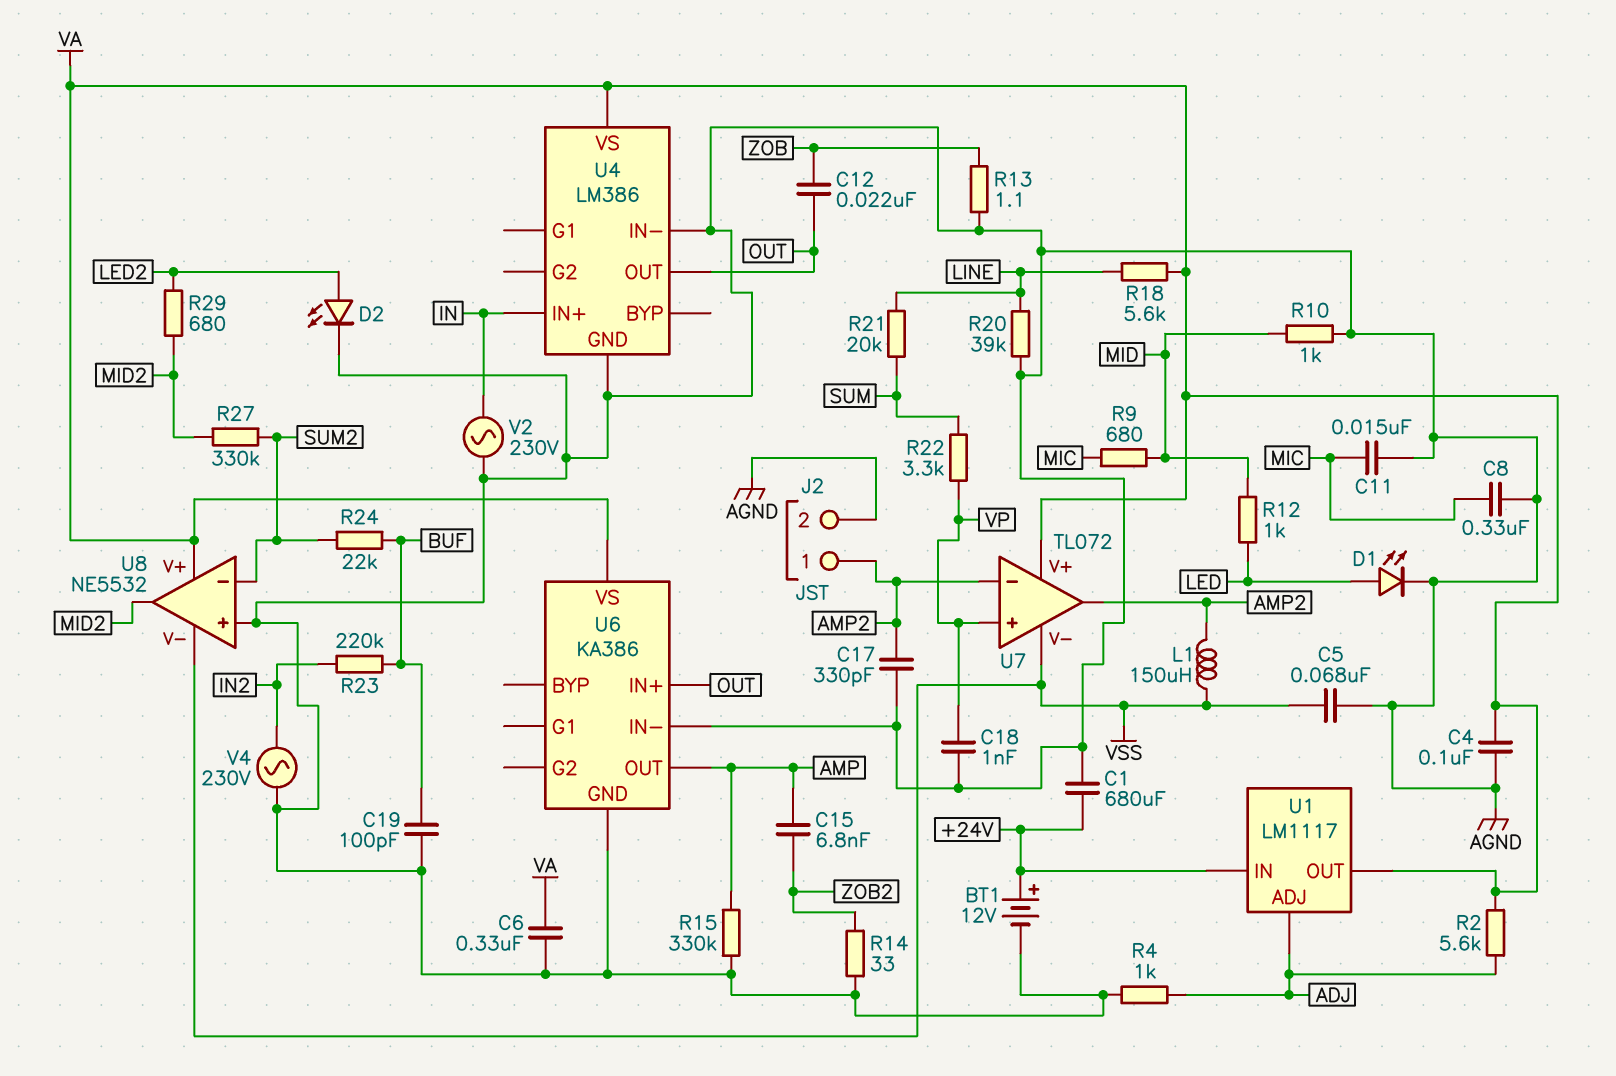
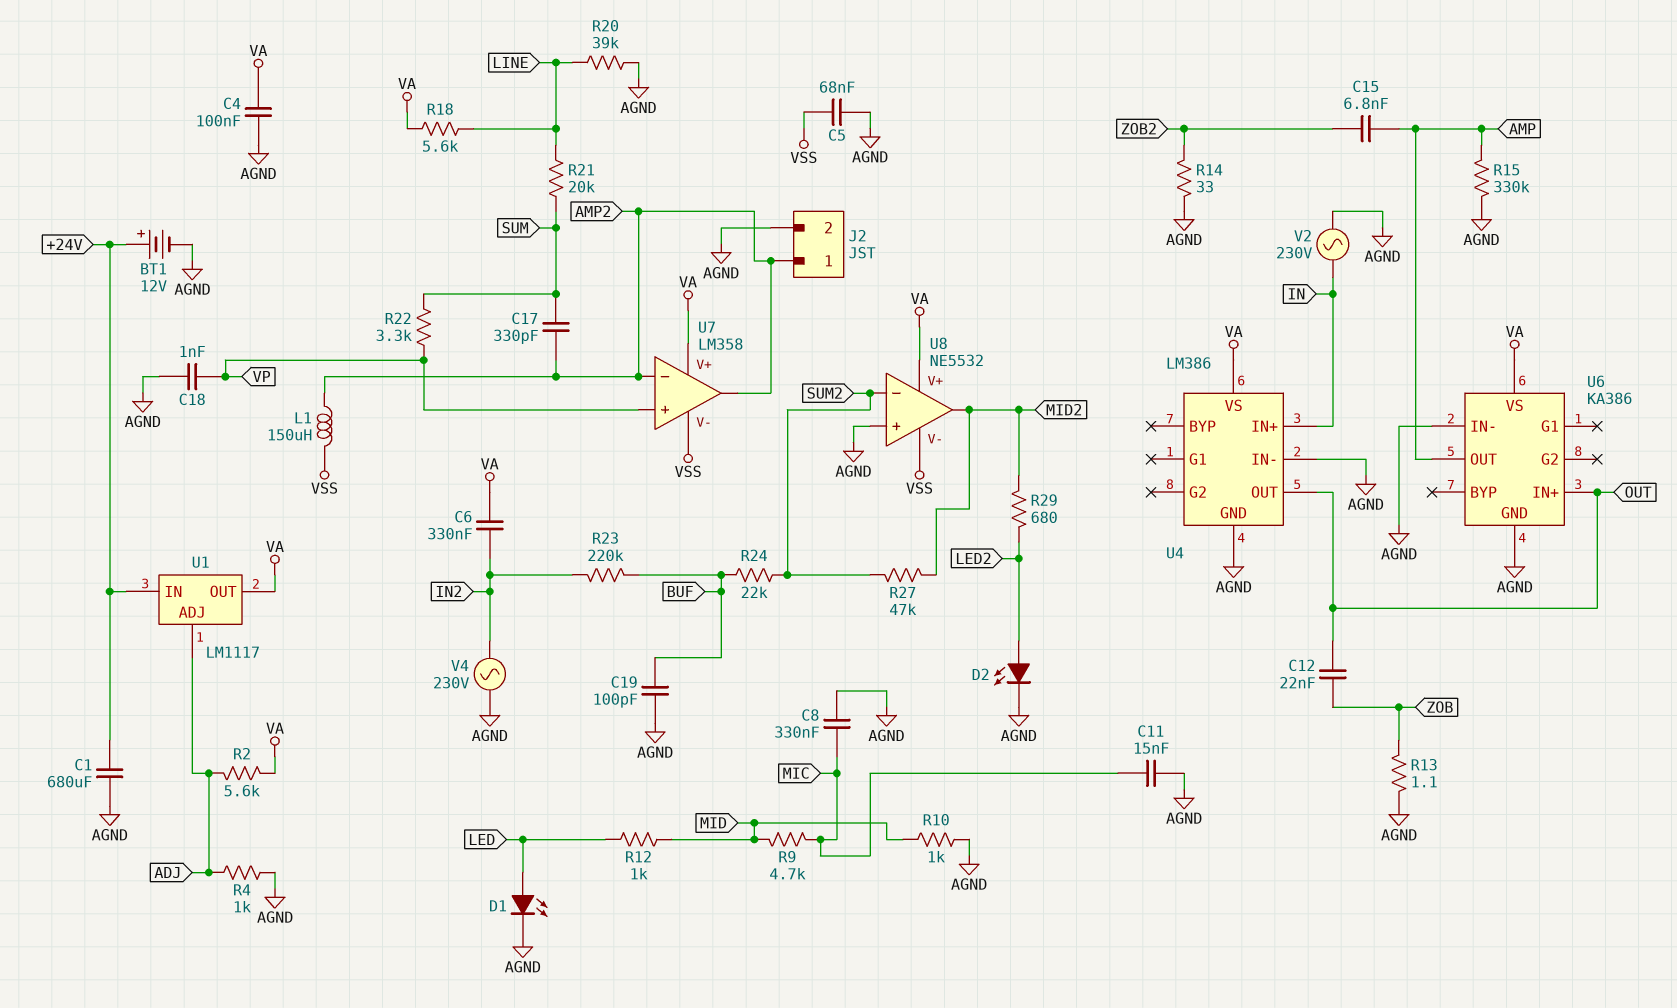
C6: 330nF (AGND, VA) -> 330nF (IN2, VA)
C17: 330pF (AGND, AMP2) -> 330pF (AMP2, SUM)
R9: 680 (MIC, MID) -> 4.7k (MIC, MID)
R27: 330k (MID2, SUM2) -> 47k (MID2, SUM2)
U7: TL072 -> LM358

